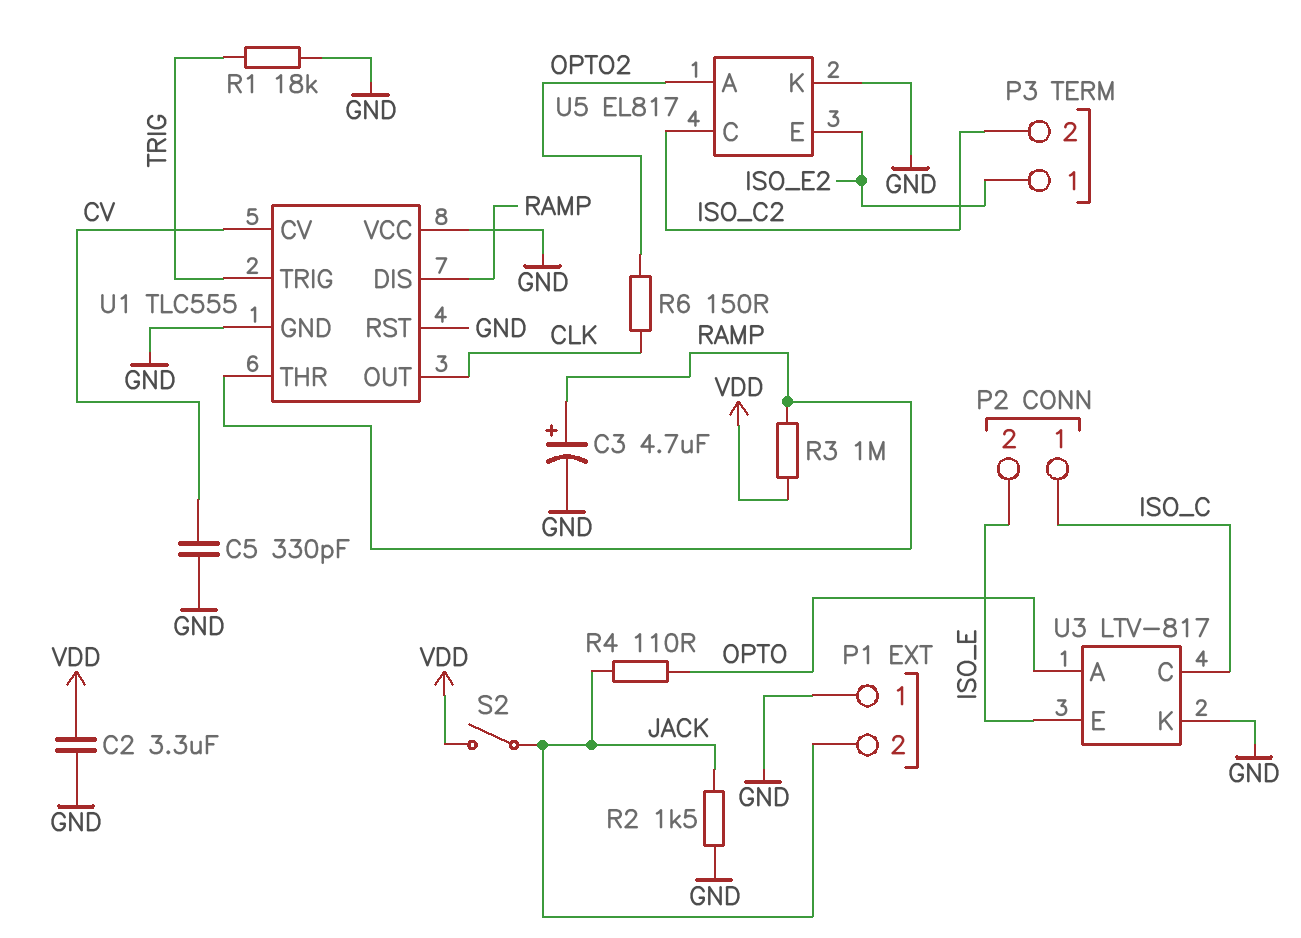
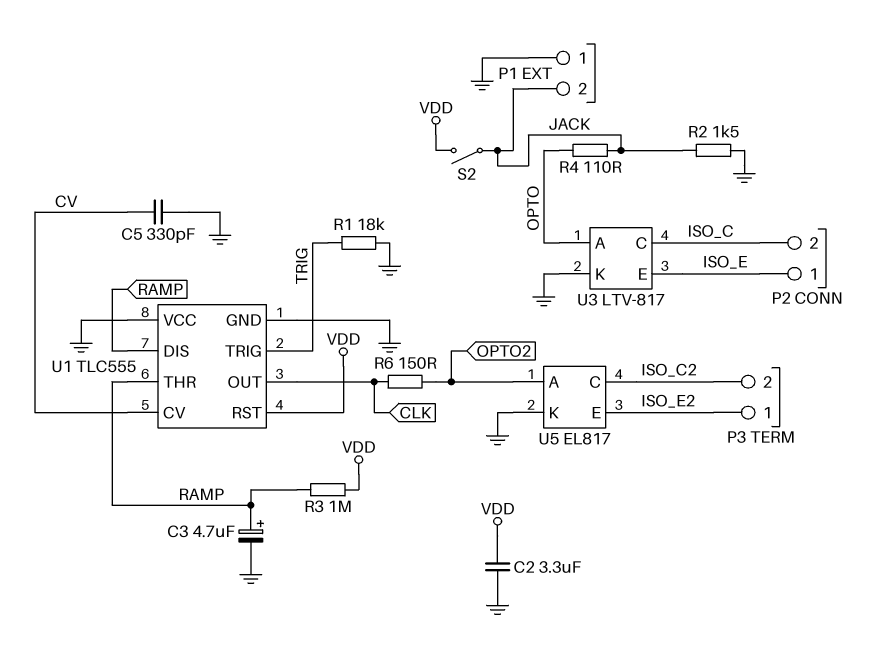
P2 pin 1: ISO_C -> ISO_E
P2 pin 2: ISO_E -> ISO_C
U1 pin RST: GND -> VDD

